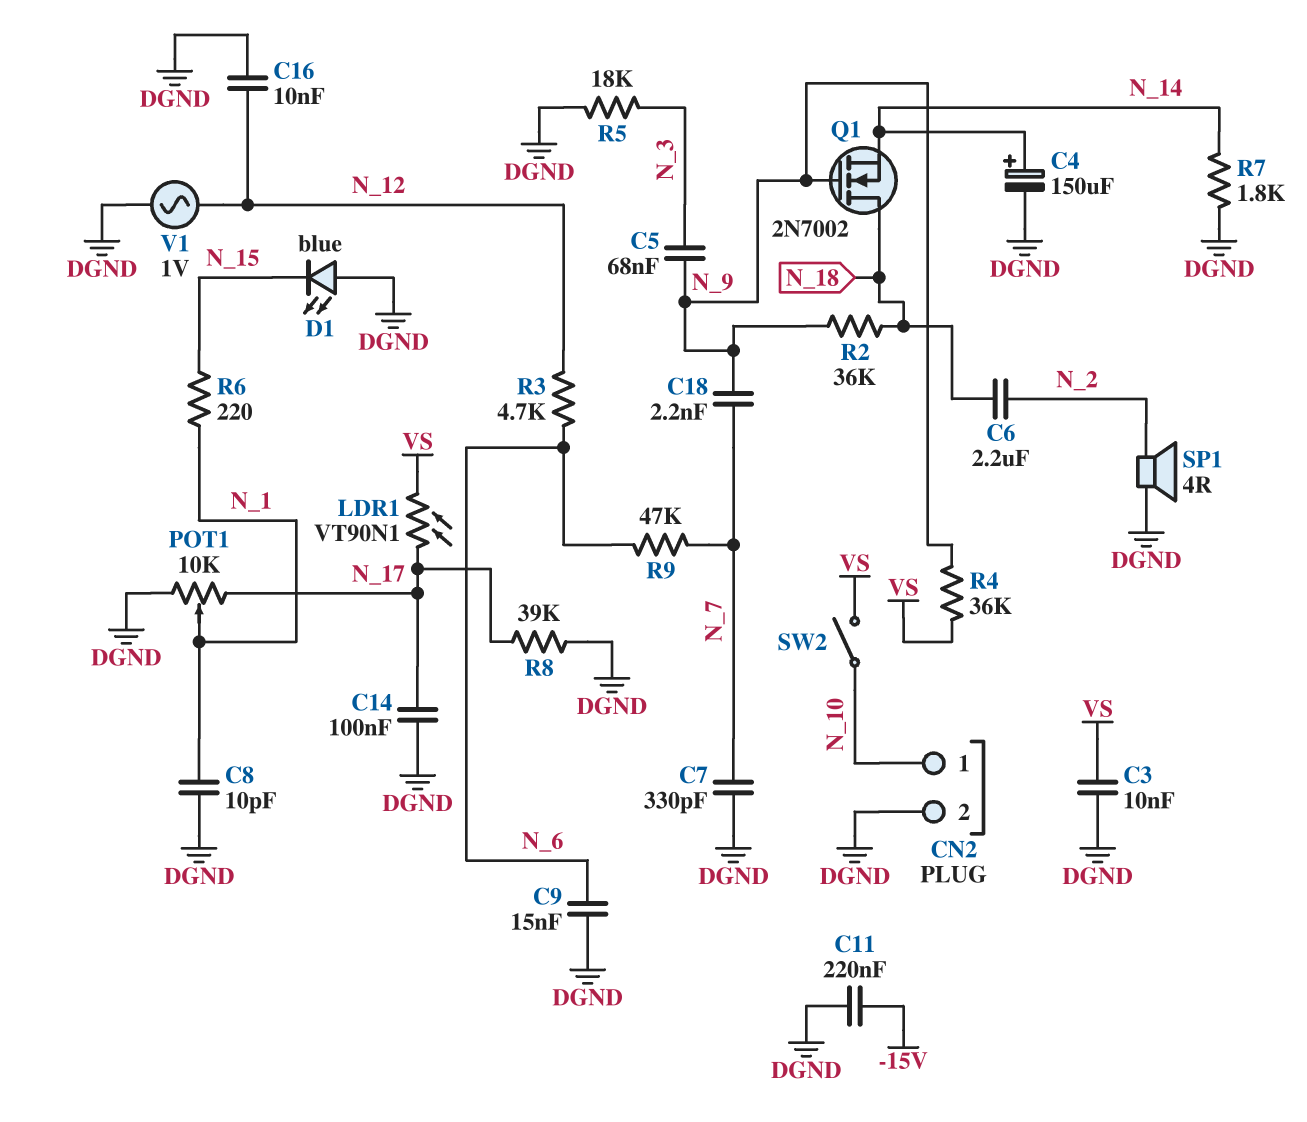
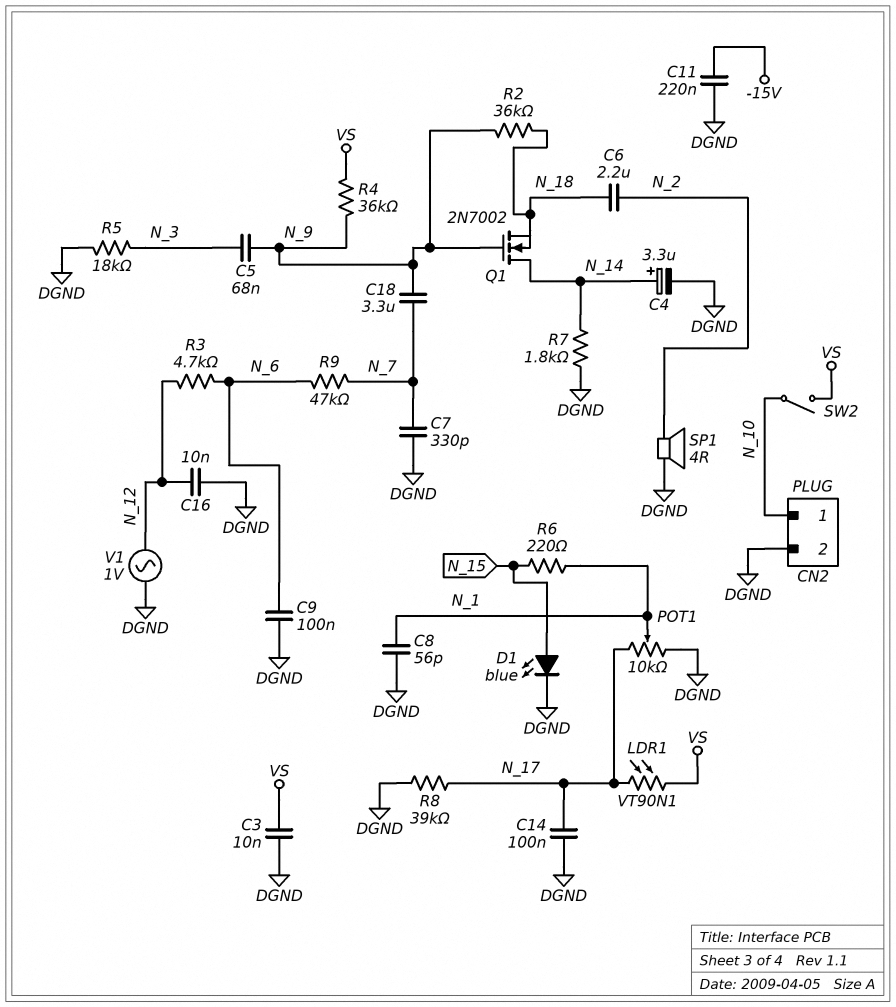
C4: 150uF (plus N_14, minus DGND) -> 3.3uF (plus N_14, minus DGND)
C8: 10pF (DGND, N_1) -> 56pF (DGND, N_1)
C9: 15nF (DGND, N_6) -> 100nF (DGND, N_6)
C18: 2.2nF (N_7, N_9) -> 3.3uF (N_7, N_9)
D1: LED blue (A DGND, K N_15) -> LED blue (A N_15, K DGND)
Q1: NMOS 2N7002 (G N_9, D N_18, S N_14) -> NMOS 2N7002 (G N_9, D N_14, S N_18)

